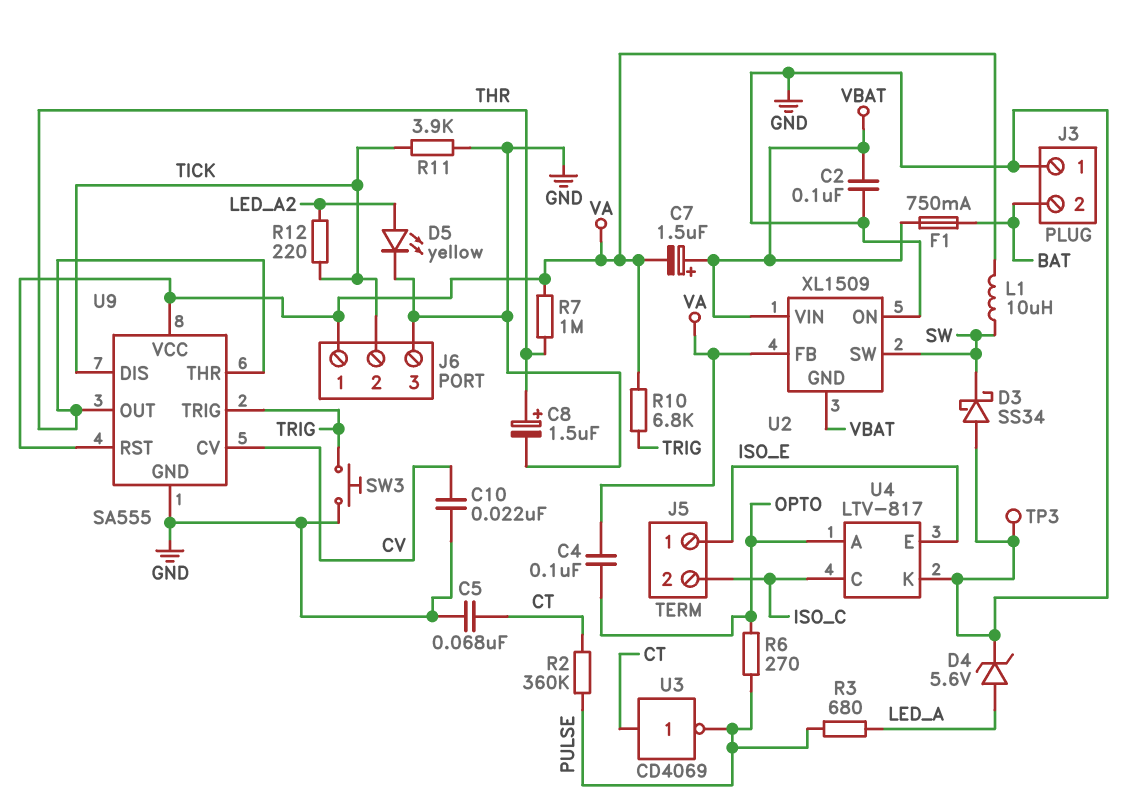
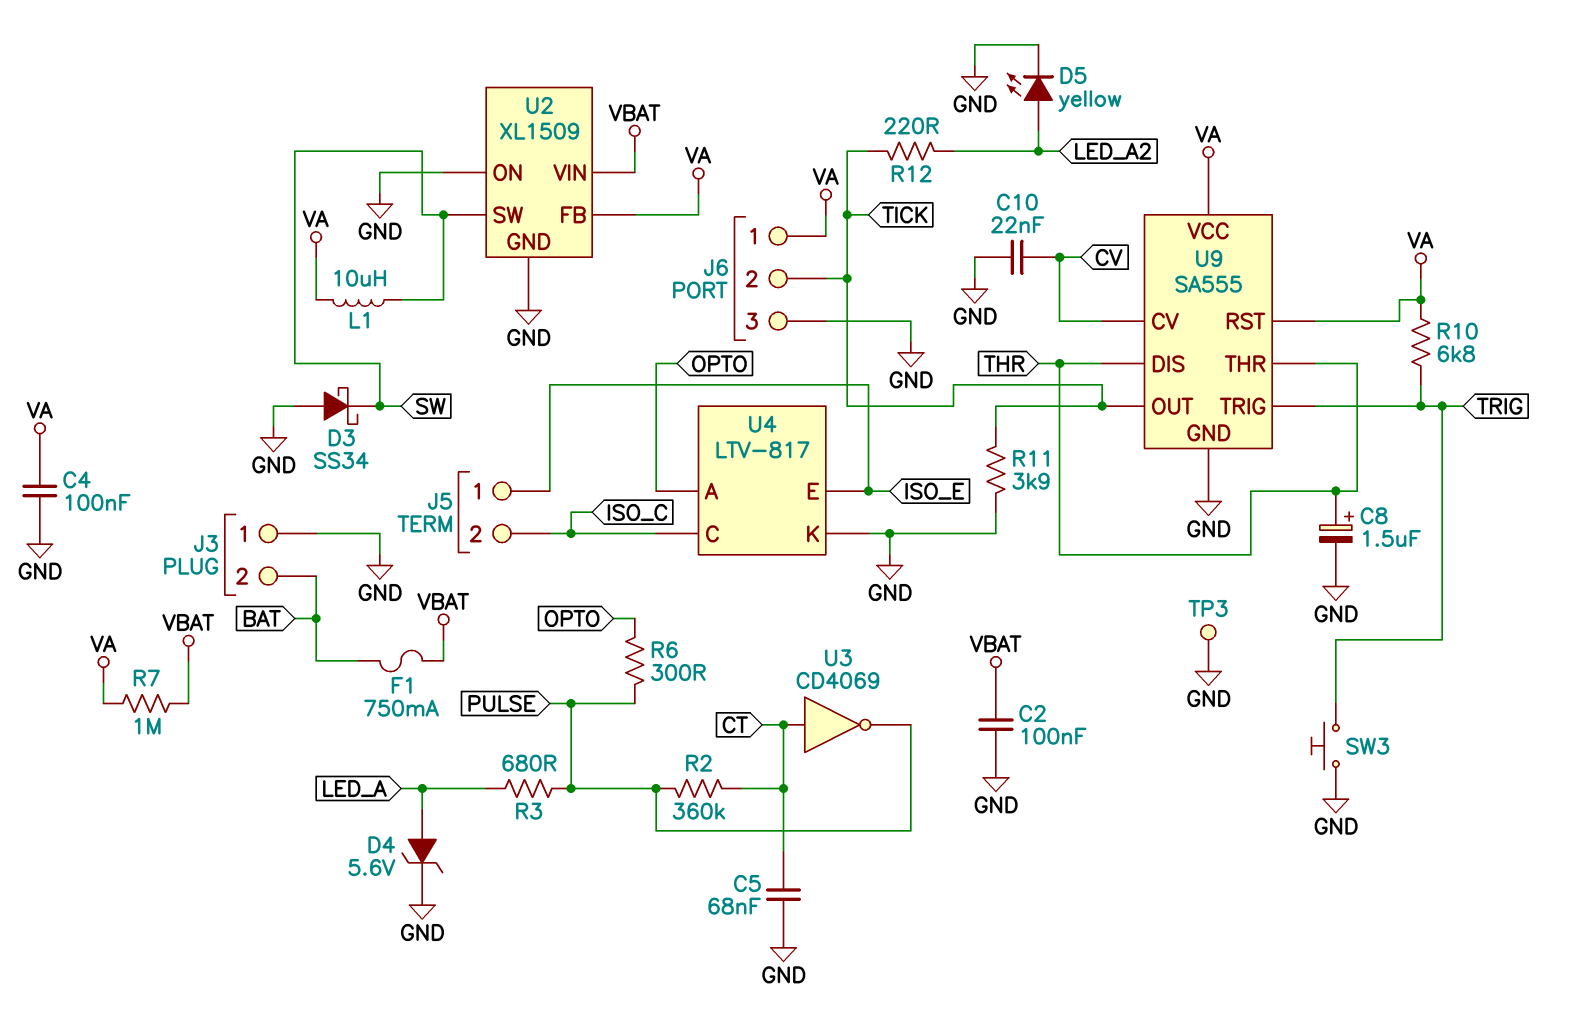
C4: 100nF (OPTO, VA) -> 100nF (GND, VA)
C7: 1.5uF (plus VBAT, minus VA) -> none
R6: 270 (OPTO, PULSE) -> 300 (OPTO, PULSE)
R7: 1M (THR, VA) -> 1M (VA, VBAT)
U2 pin GND: VBAT -> GND
U9 pin DIS: TICK -> THR
U9 pin OUT: THR -> TICK

